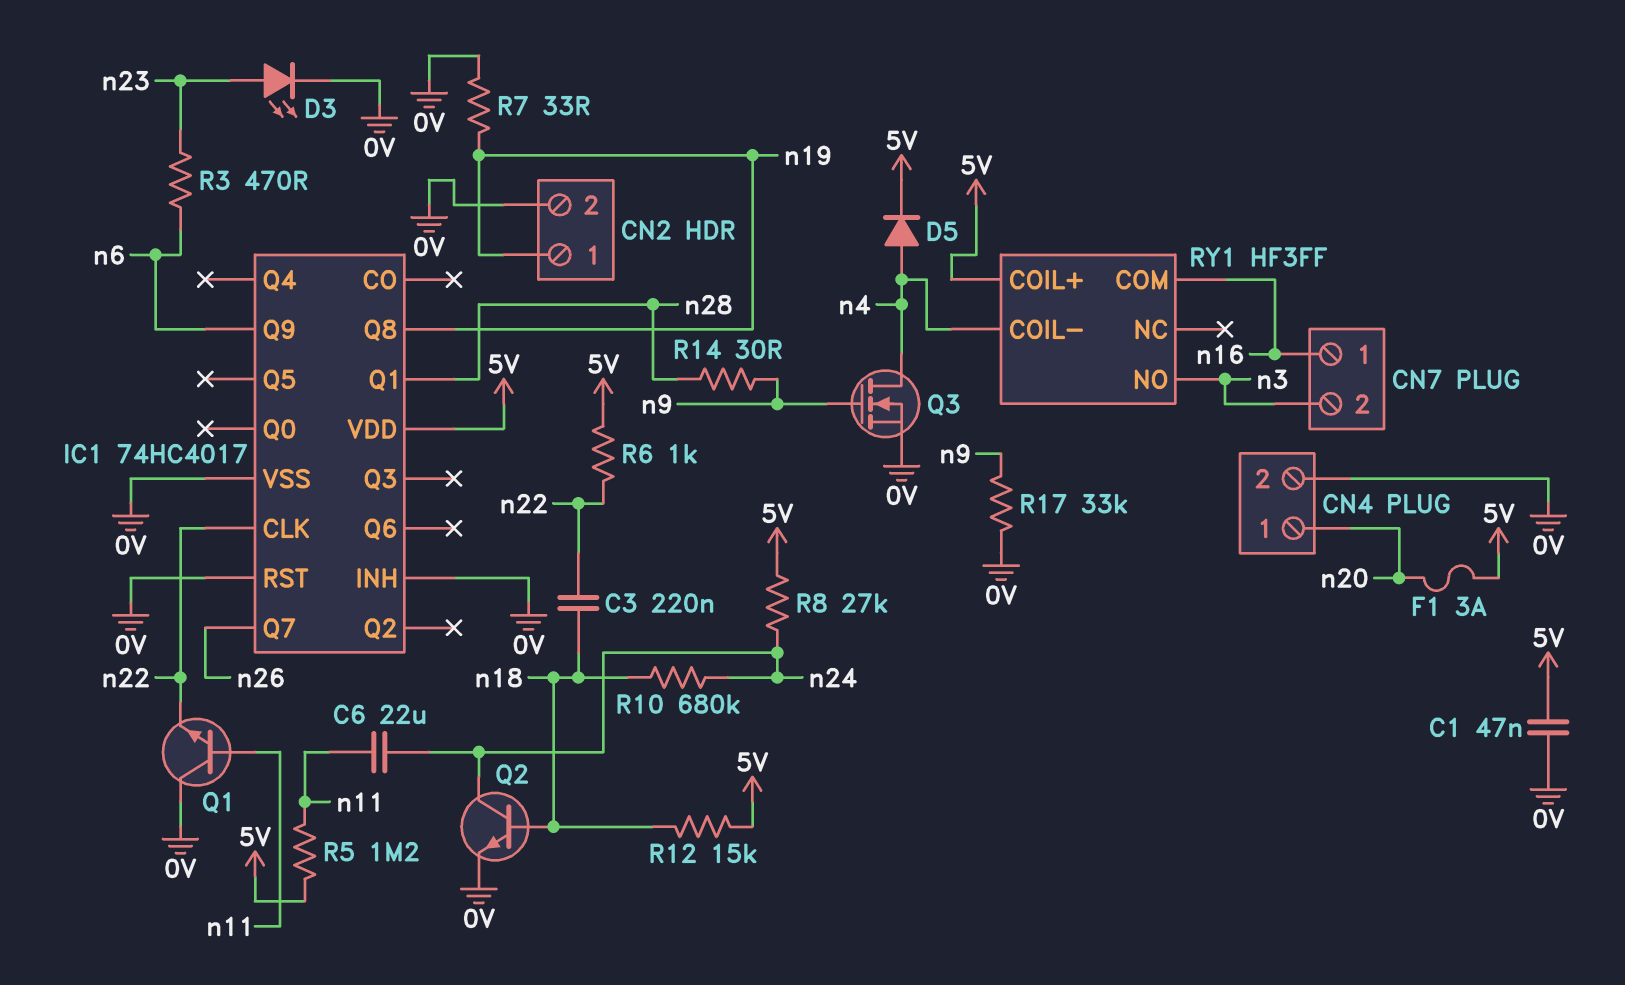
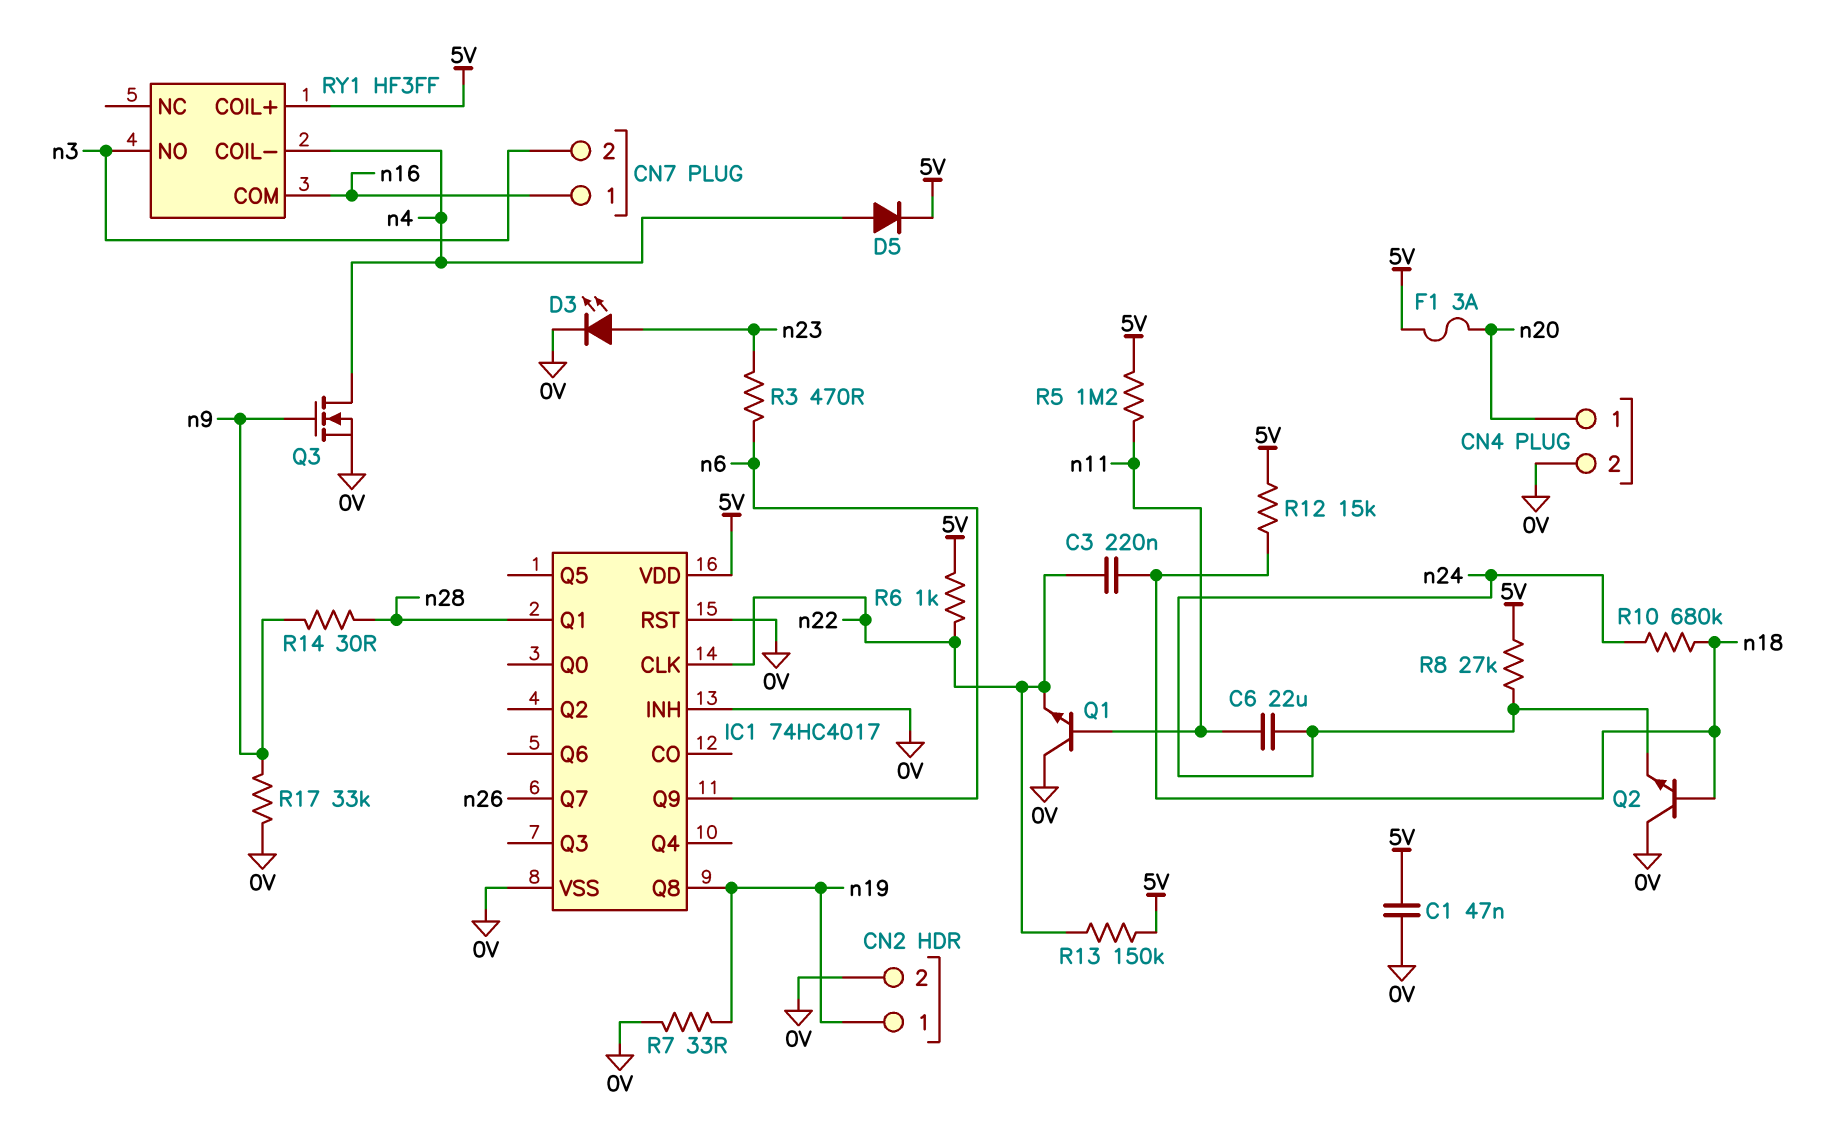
Q2: NPN (B n18, C n24, E 0V) -> NPN (B n18, C 0V, E n24)
R13: none -> 150k (5V, n22)

